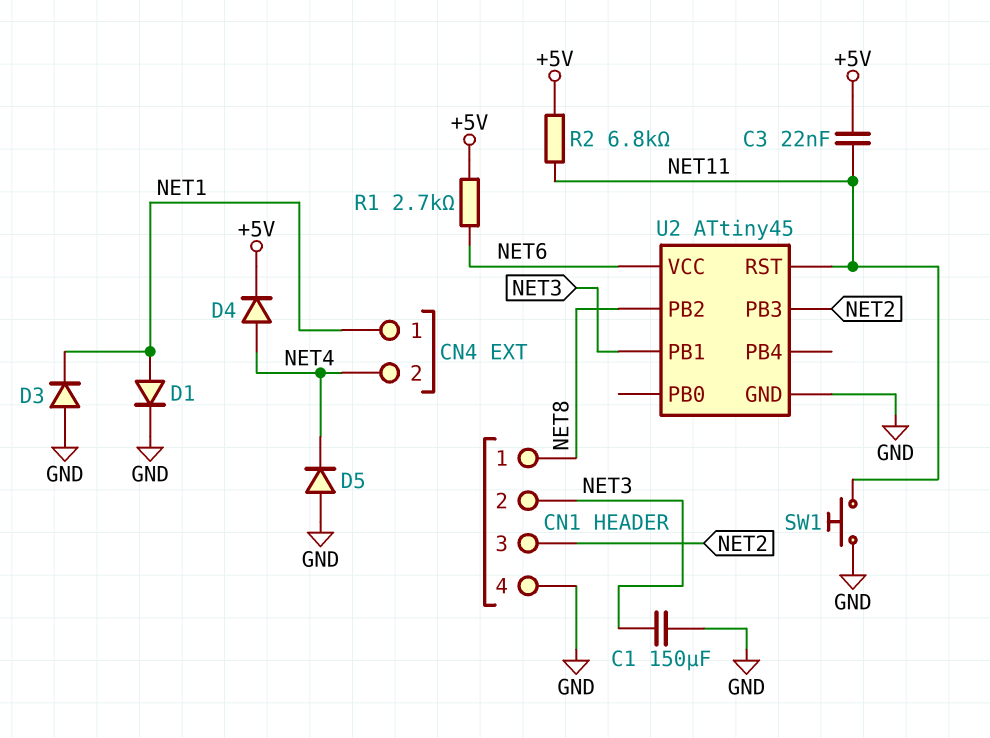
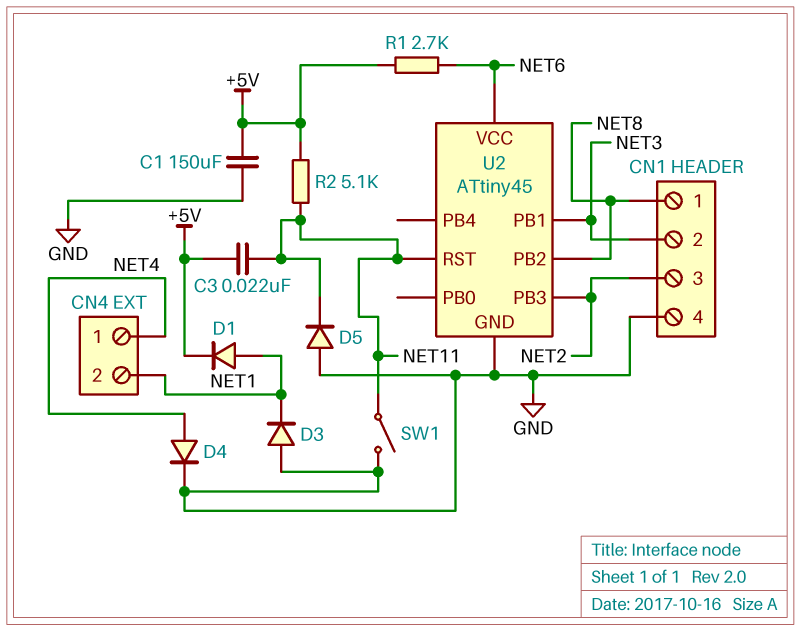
C1: 150uF (GND, NET3) -> 150uF (+5V, GND)
CN4 pin 1: NET1 -> NET4
CN4 pin 2: NET4 -> NET1
D1: diode (A NET1, K GND) -> diode (A NET1, K +5V)
D4: diode (A NET4, K +5V) -> diode (A NET4, K GND)
D5: diode (A GND, K NET4) -> diode (A GND, K NET11)
R2: 6.8k (+5V, NET11) -> 5.1k (+5V, NET11)
SW1: button (GND, NET11) -> switch (GND, NET11)

